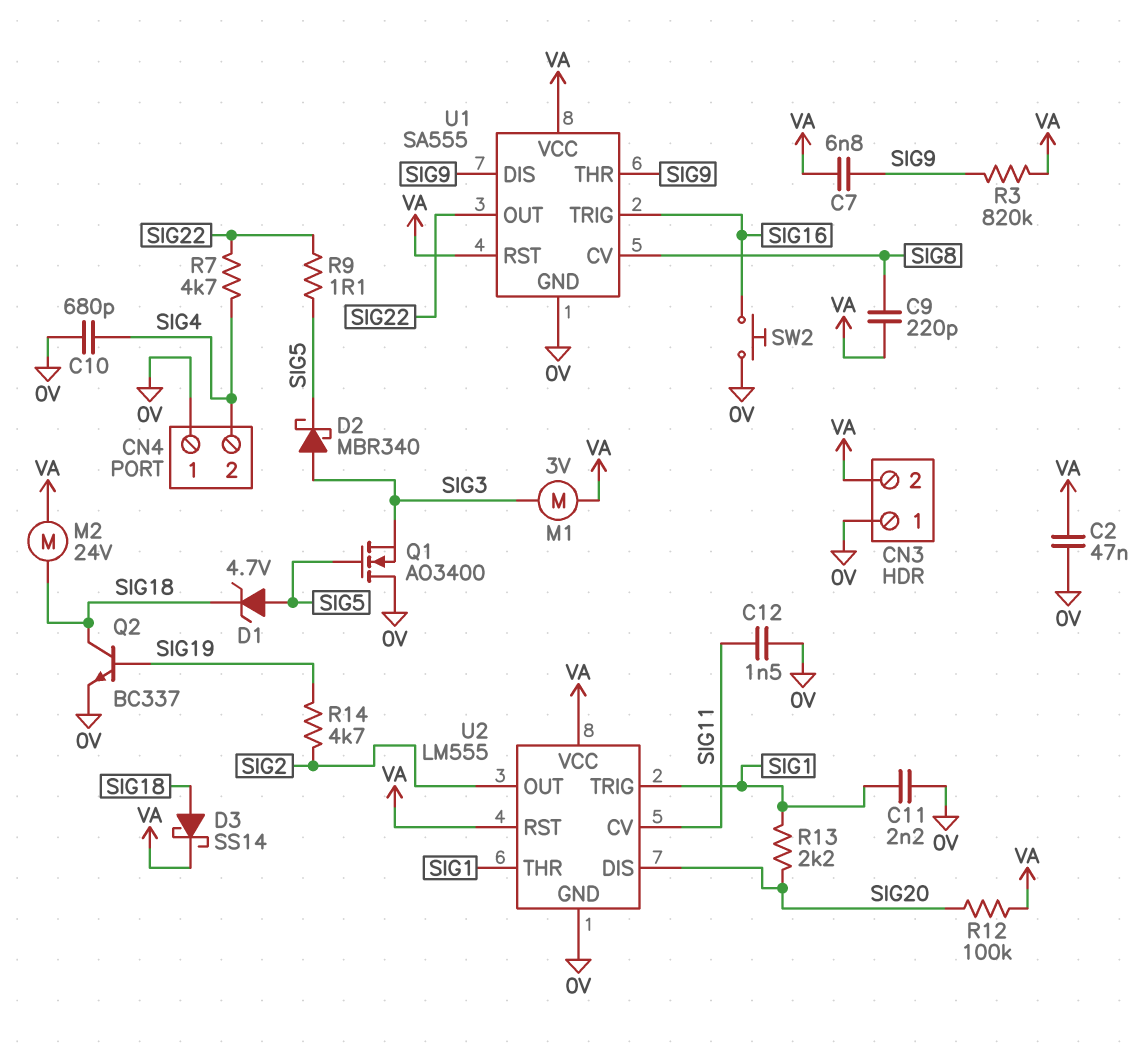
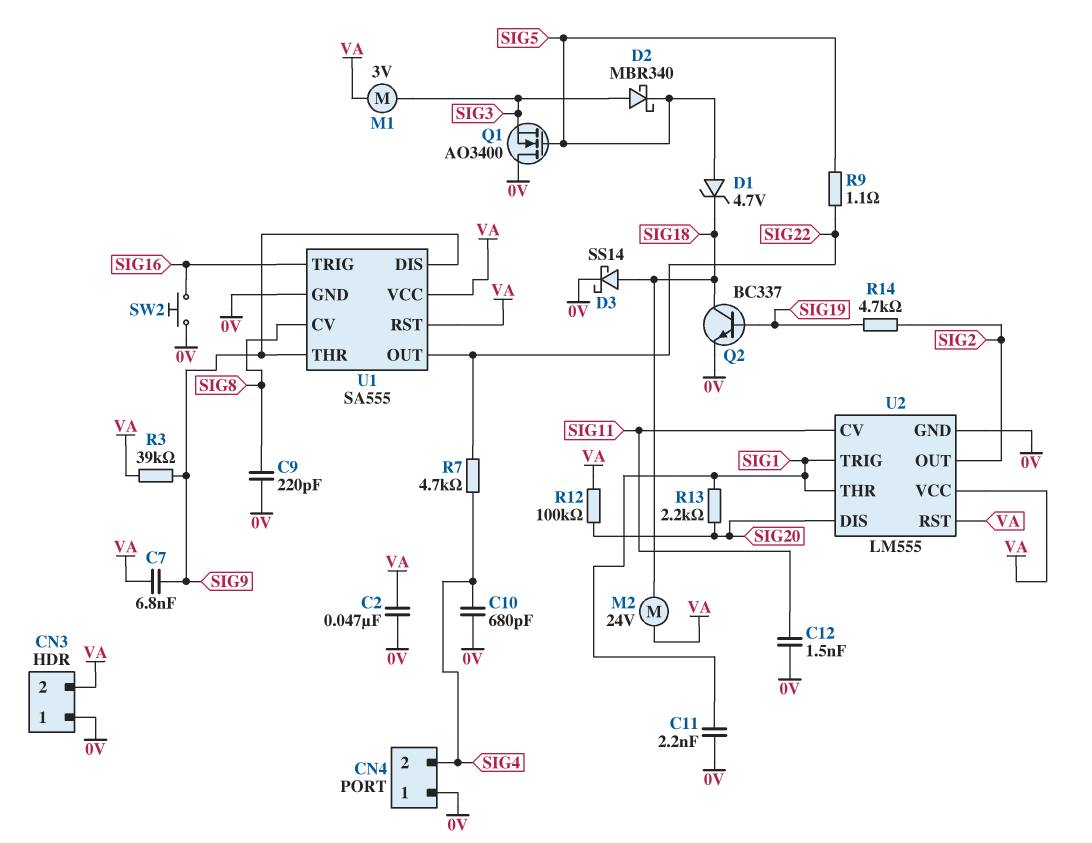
C9: 220pF (SIG8, VA) -> 220pF (0V, SIG8)
D3: schottky SS14 (A SIG18, K VA) -> schottky SS14 (A SIG18, K 0V)
R3: 820k (SIG9, VA) -> 39k (SIG9, VA)

